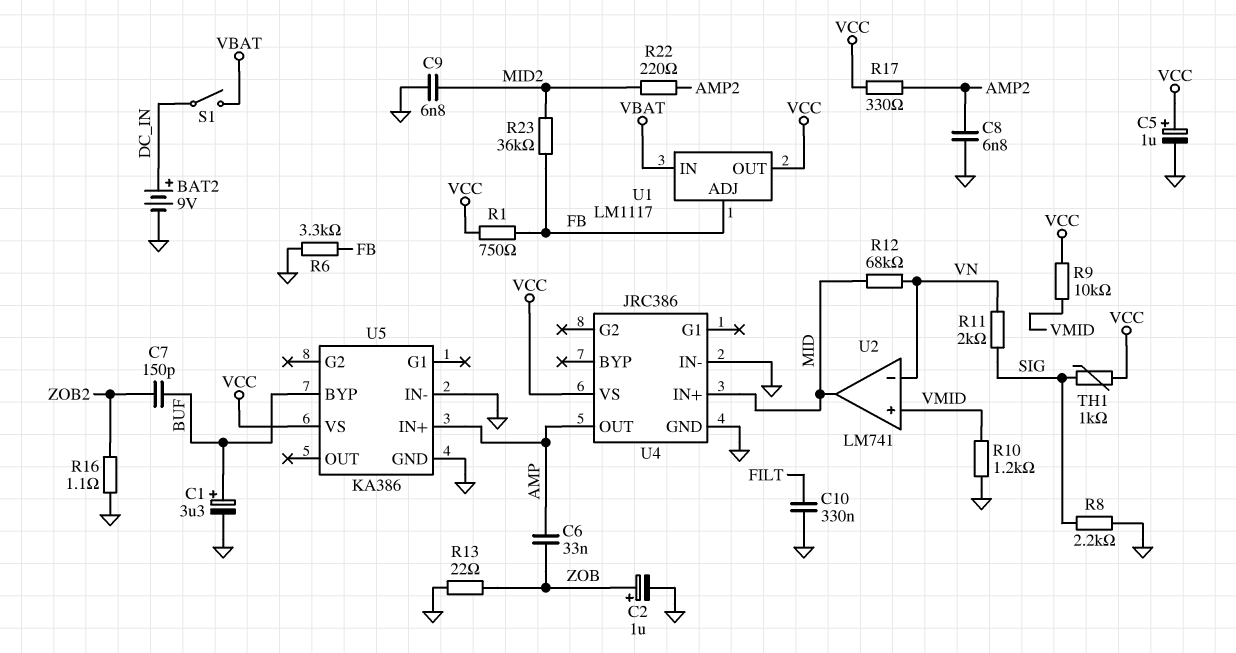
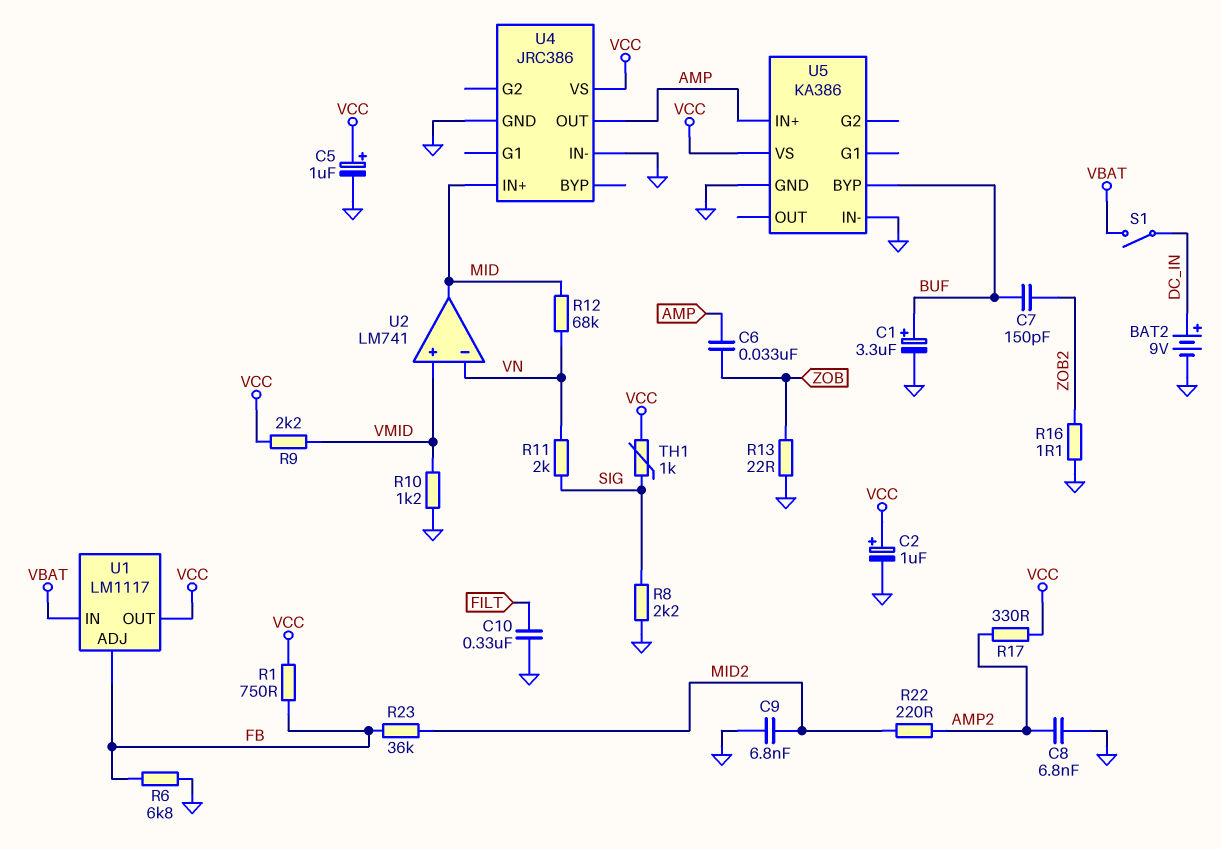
C2: 1uF (plus ZOB, minus GND) -> 1uF (plus VCC, minus GND)
R6: 3.3k (FB, GND) -> 6.8k (FB, GND)
R9: 10k (VCC, VMID) -> 2.2k (VCC, VMID)

